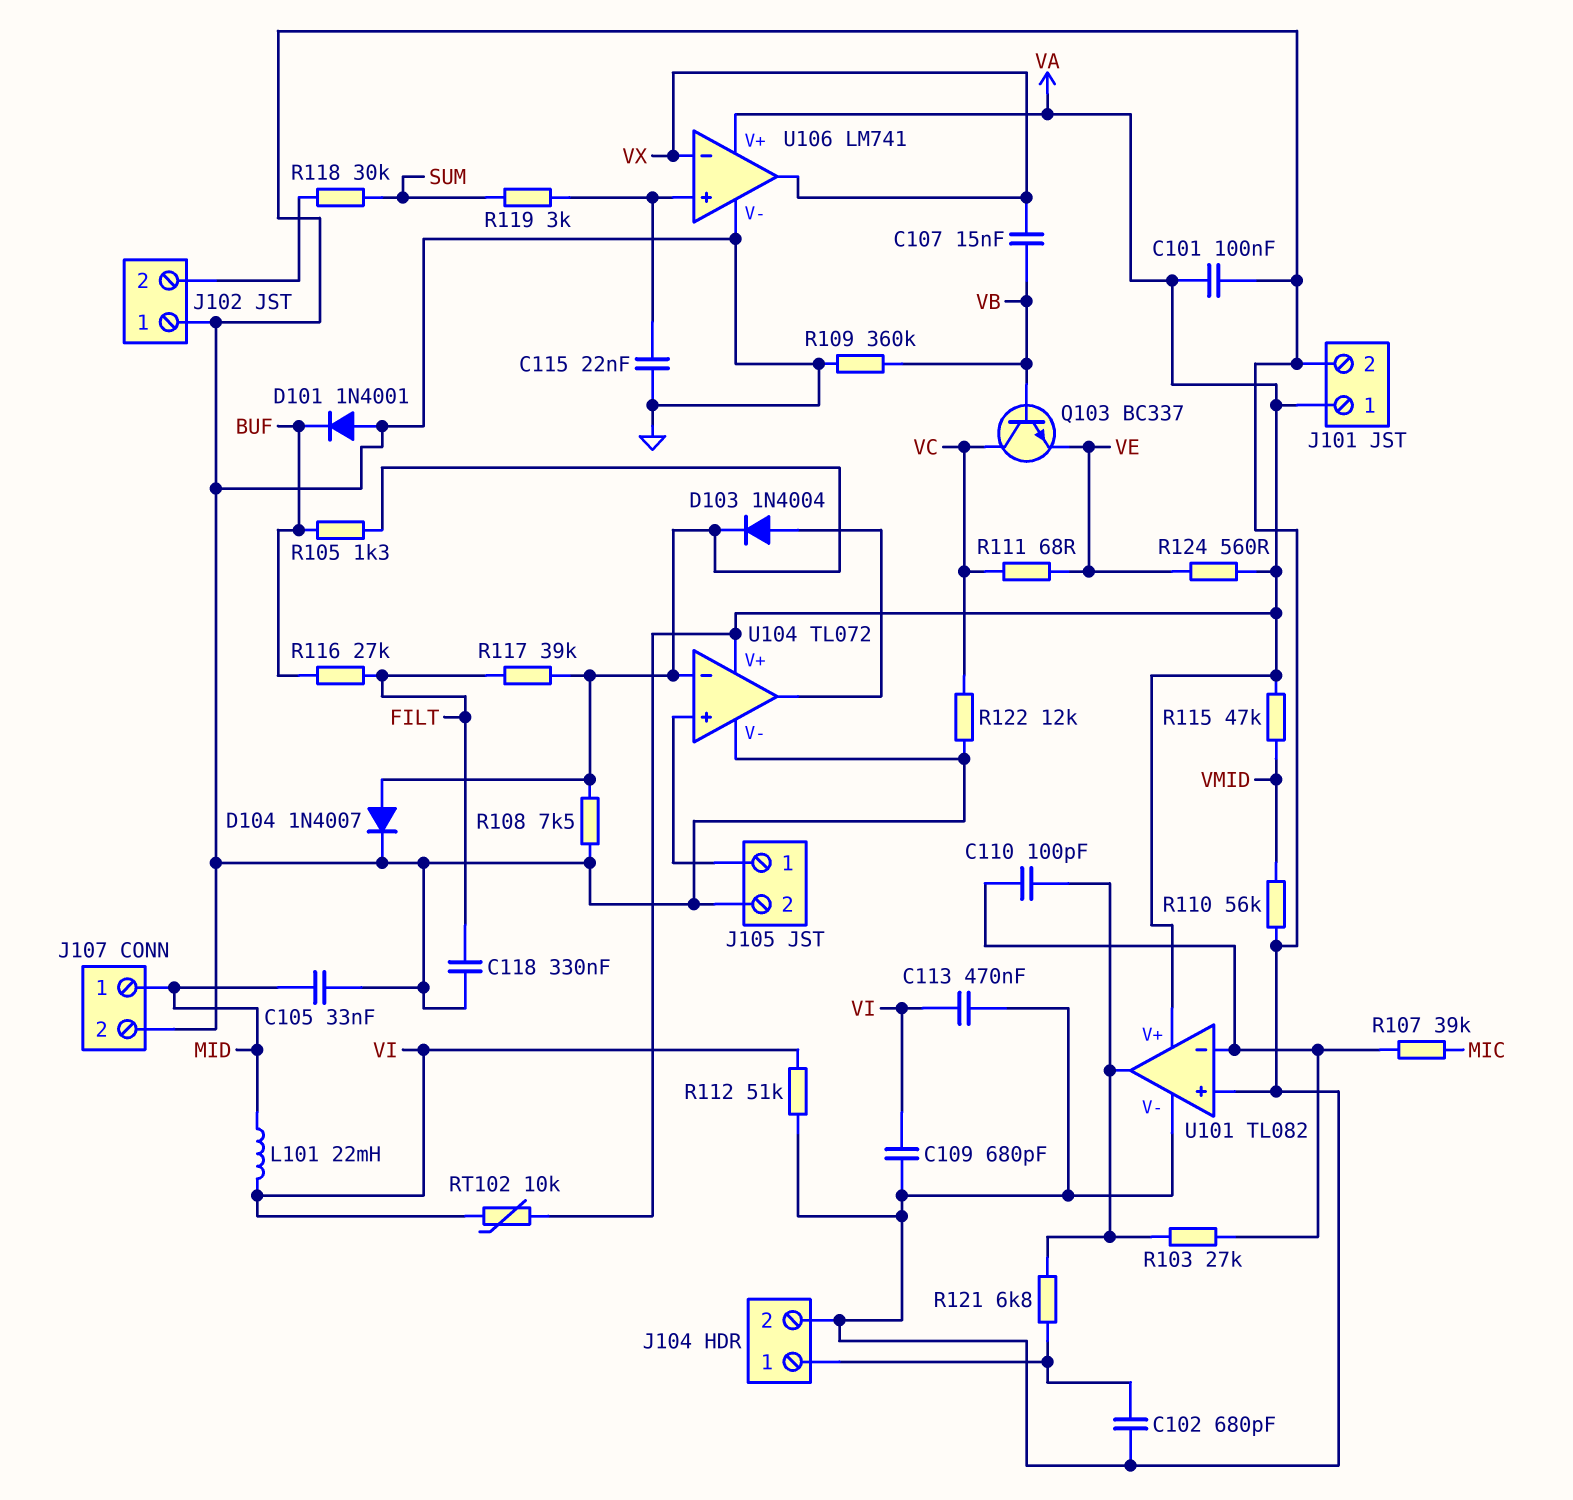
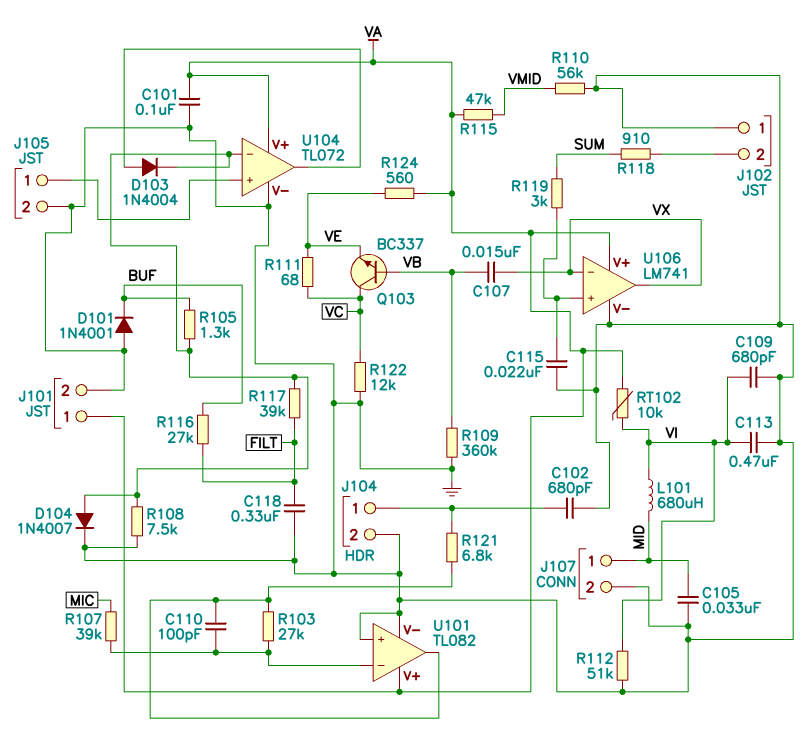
L101: 22mH (MID, VI) -> 680uH (MID, VI)
R118: 30k (J102/2, SUM) -> 910 (J102/2, SUM)

